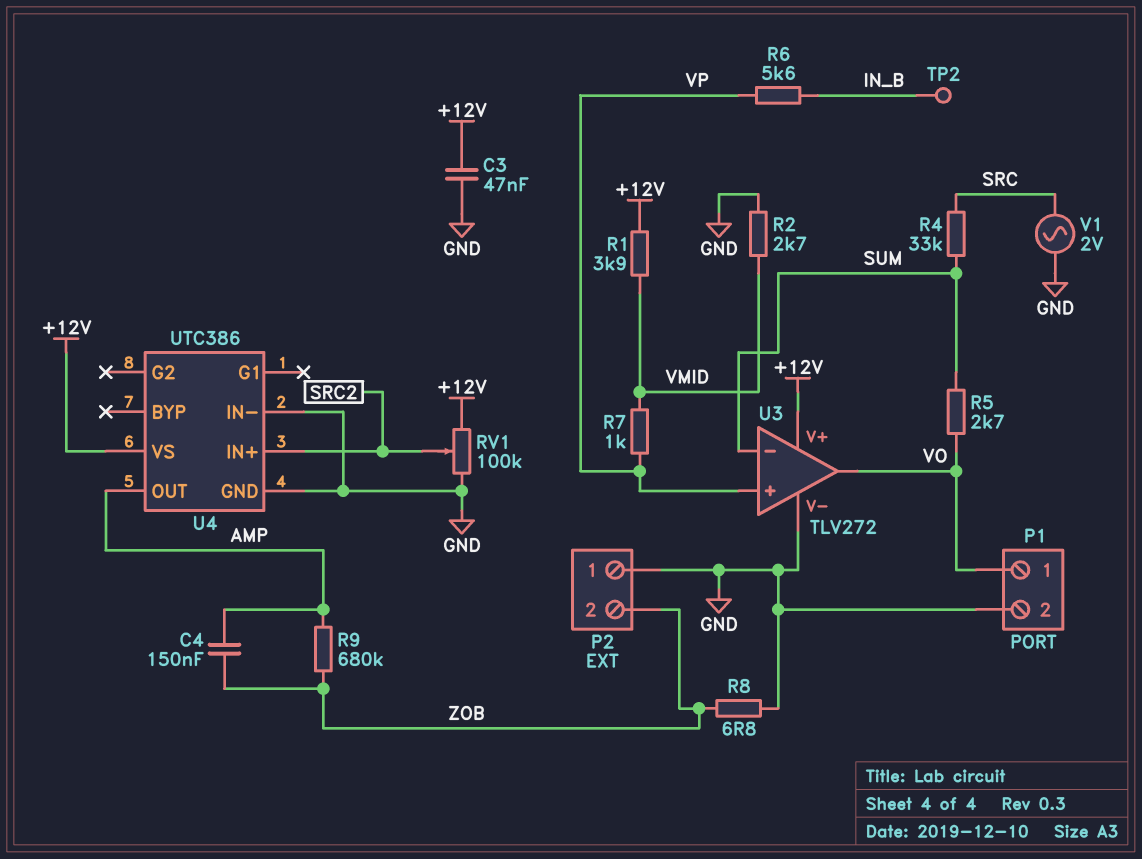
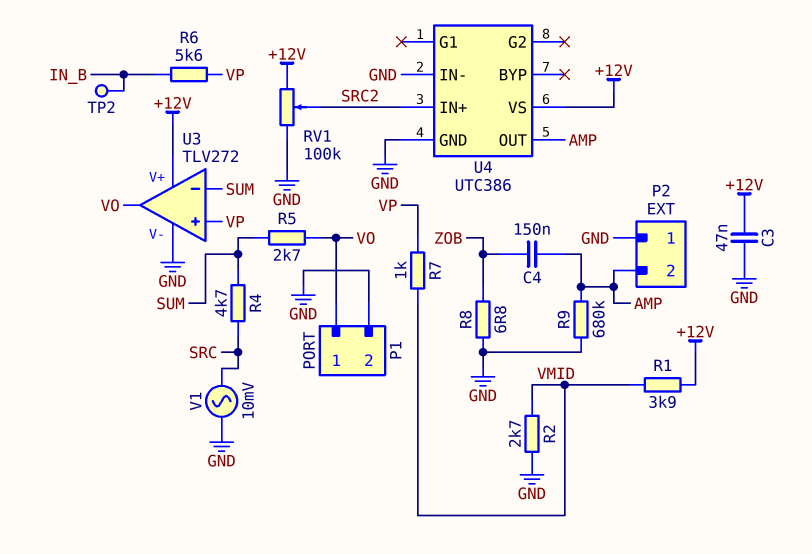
P2 pin 2: ZOB -> AMP
R4: 33k (SRC, SUM) -> 4.7k (SRC, SUM)
R9: 680k (AMP, ZOB) -> 680k (AMP, GND)
V1: AC 2V (GND, SRC) -> AC 10mV (GND, SRC)

